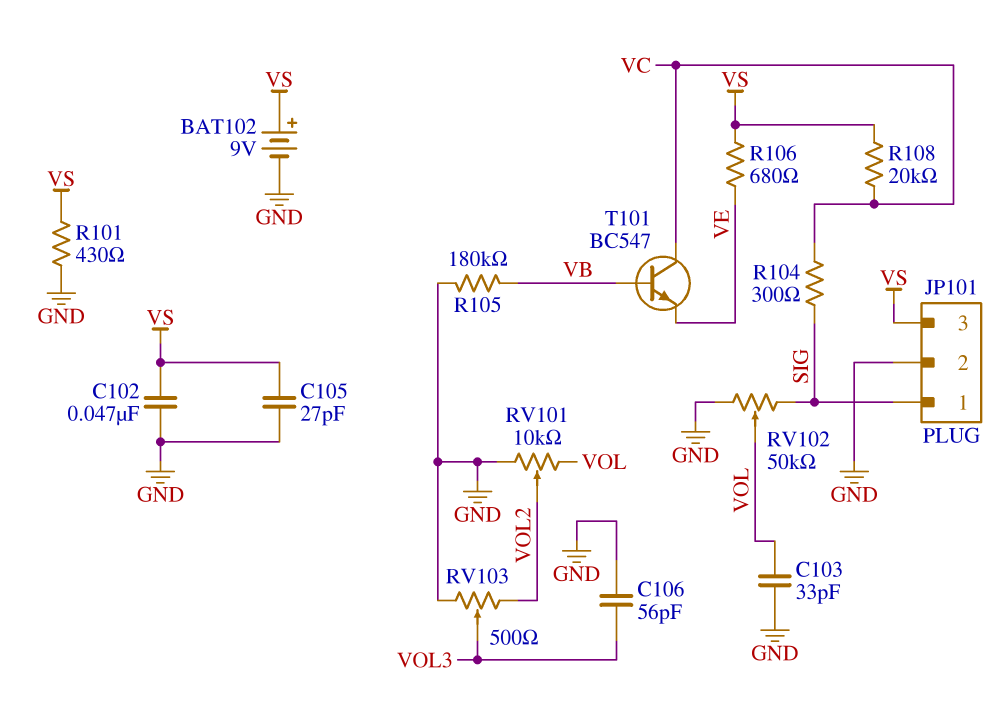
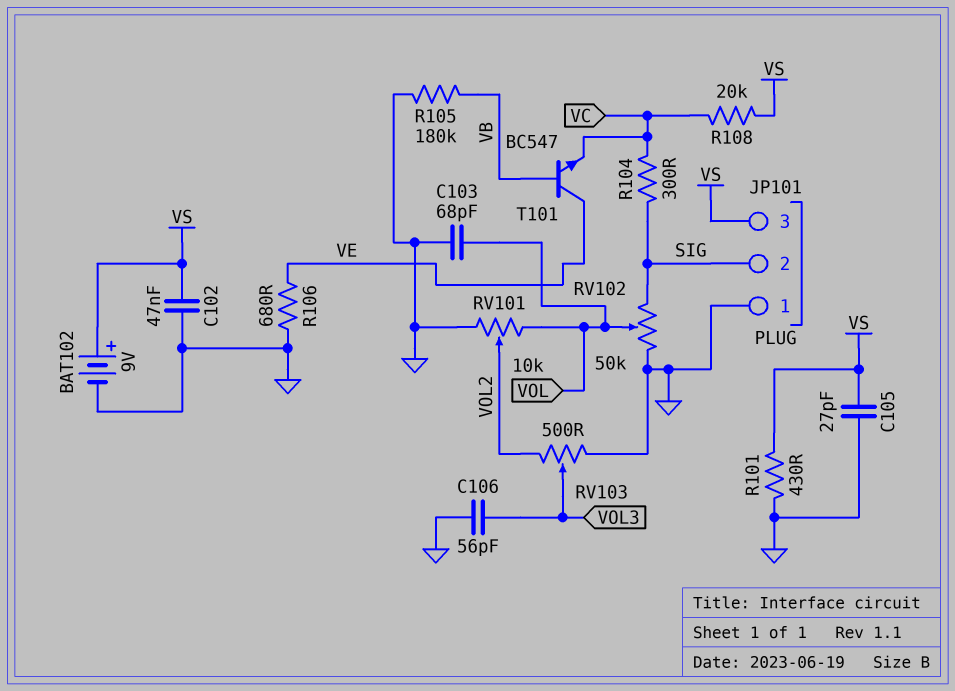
C103: 33pF (GND, VOL) -> 68pF (GND, VOL)
JP101 pin 1: SIG -> GND
JP101 pin 2: GND -> SIG
R106: 680 (VE, VS) -> 680 (GND, VE)
T101: NPN BC547 (B VB, C VC, E VE) -> NPN BC547 (B VB, C VE, E VC)

